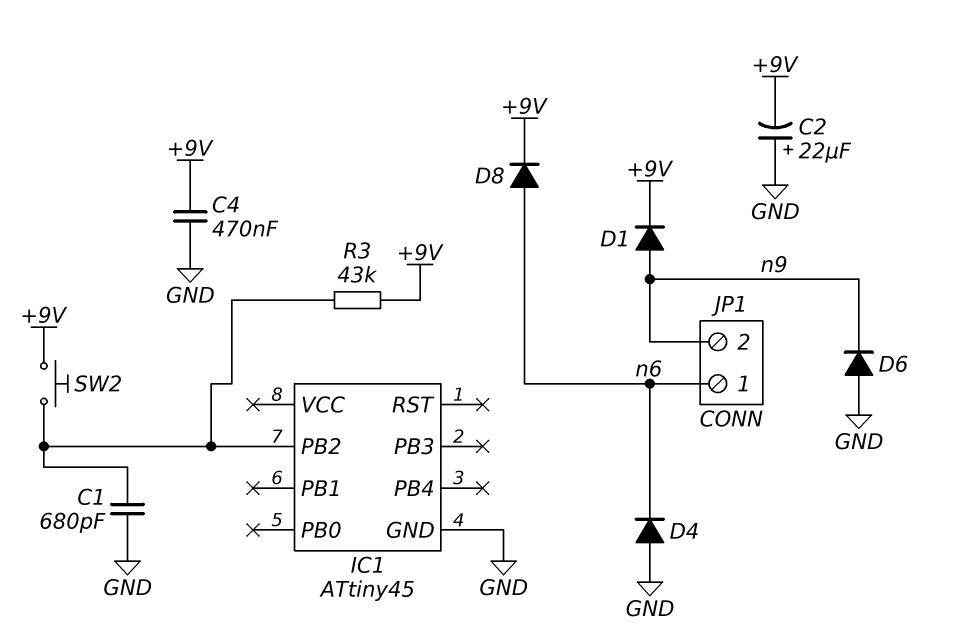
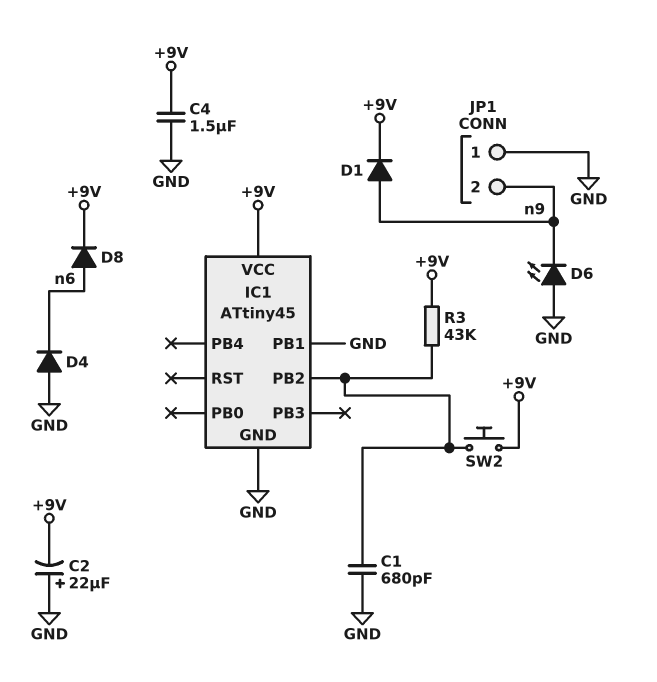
C4: 470nF (+9V, GND) -> 1.5uF (+9V, GND)
D6: diode (A GND, K n9) -> LED (A GND, K n9)
IC1 pin PB1: none -> GND
IC1 pin VCC: none -> +9V
JP1 pin 1: n6 -> GND

